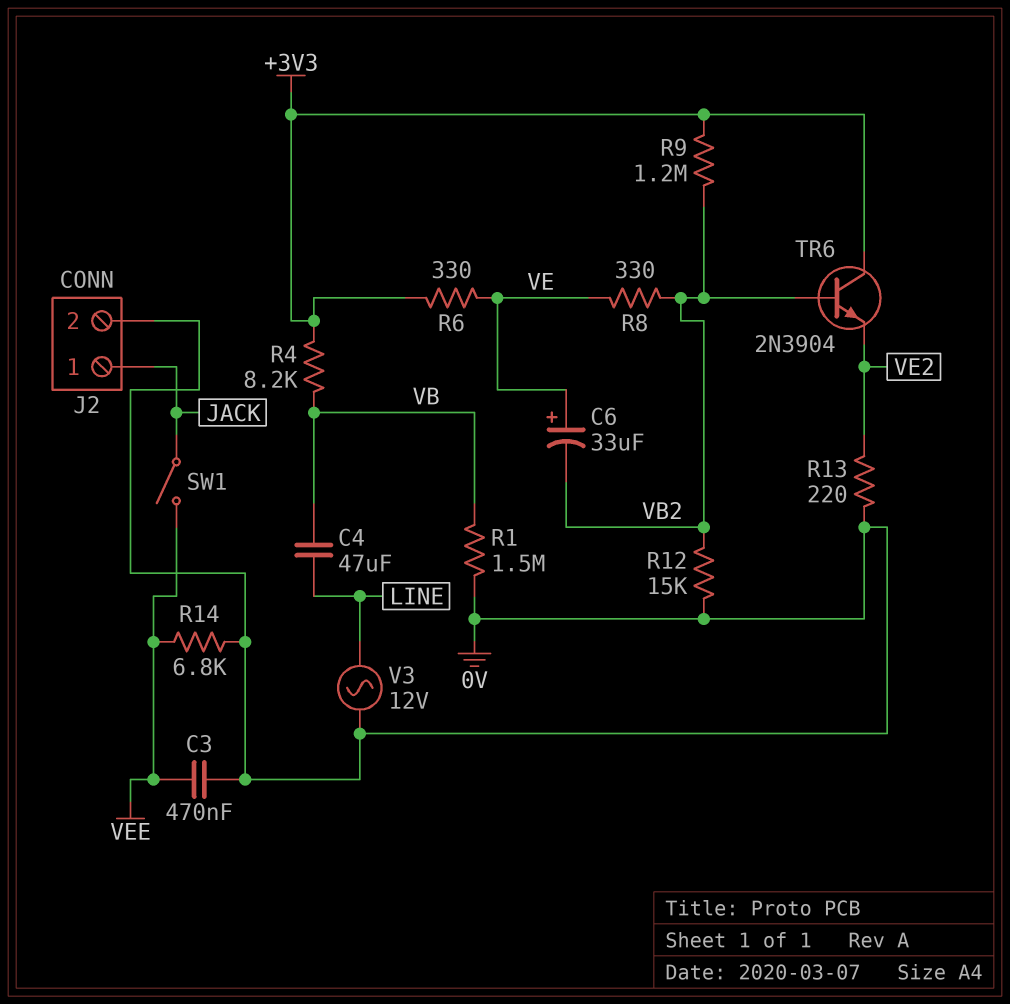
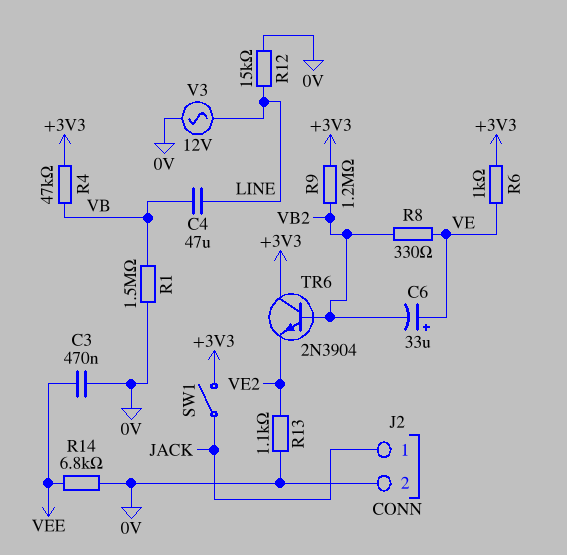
R4: 8.2k (+3V3, VB) -> 47k (+3V3, VB)
R6: 330 (+3V3, VE) -> 1k (+3V3, VE)
R12: 15k (0V, VB2) -> 15k (0V, LINE)
R13: 220 (0V, VE2) -> 1.1k (0V, VE2)
SW1: switch (JACK, VEE) -> switch (+3V3, JACK)

